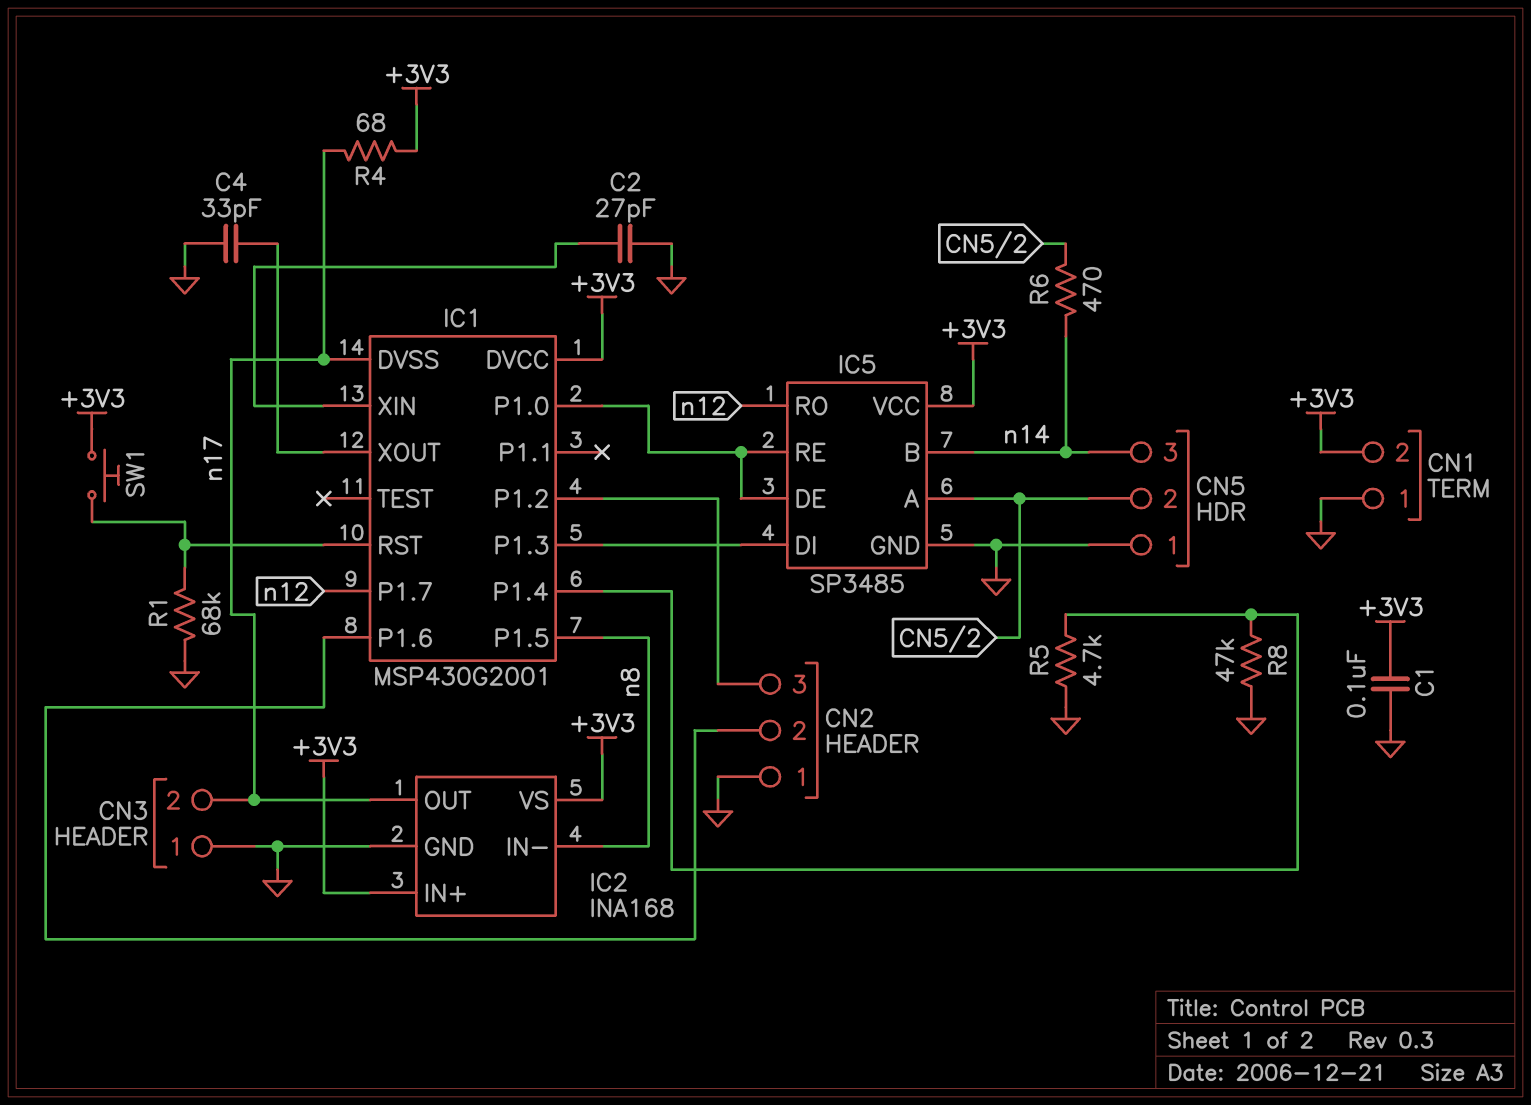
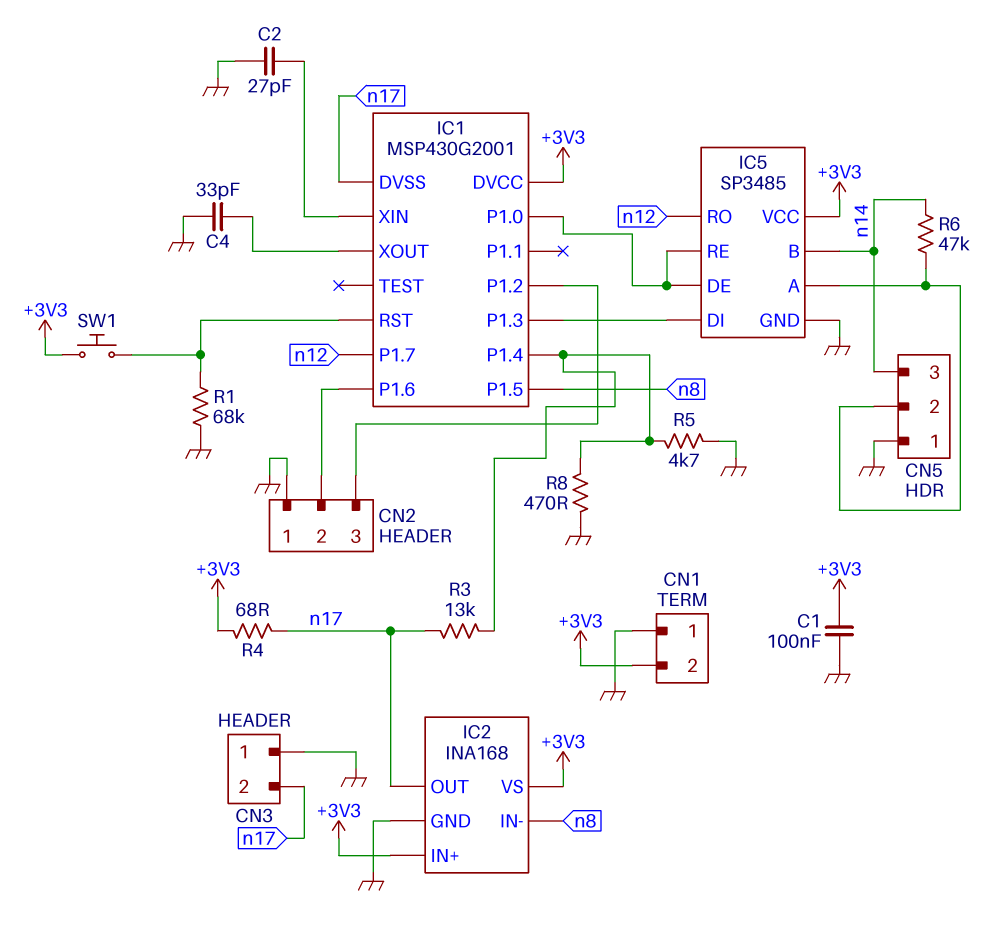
R3: none -> 13k (IC1/P1.4, n17)
R6: 470 (CN5/2, n14) -> 47k (CN5/2, n14)
R8: 47k (GND, IC1/P1.4) -> 470 (GND, IC1/P1.4)

